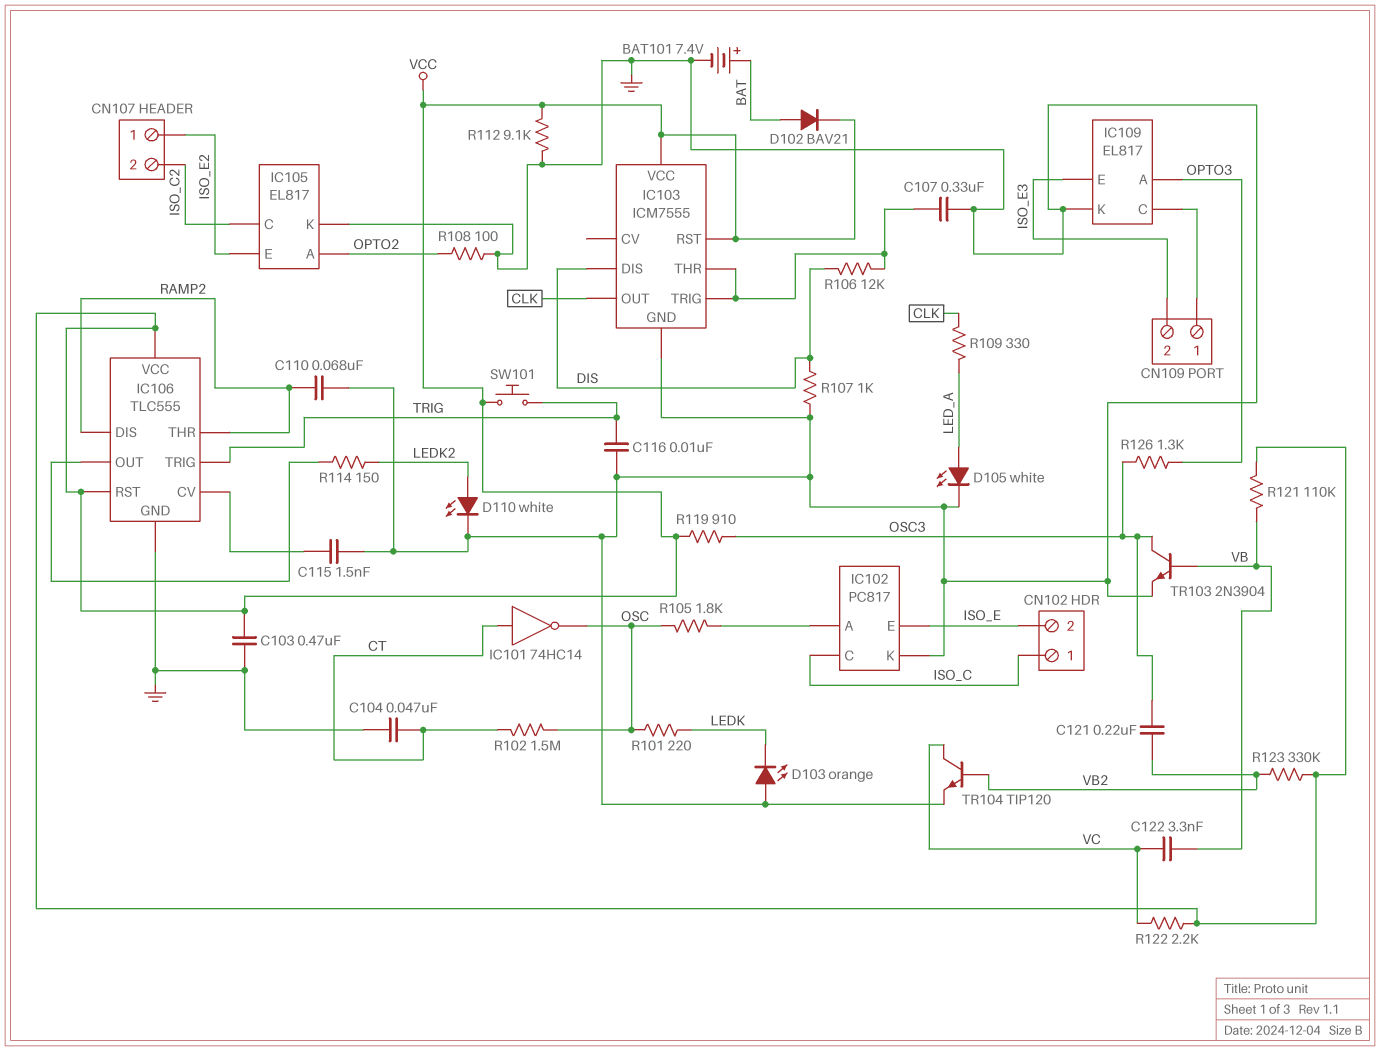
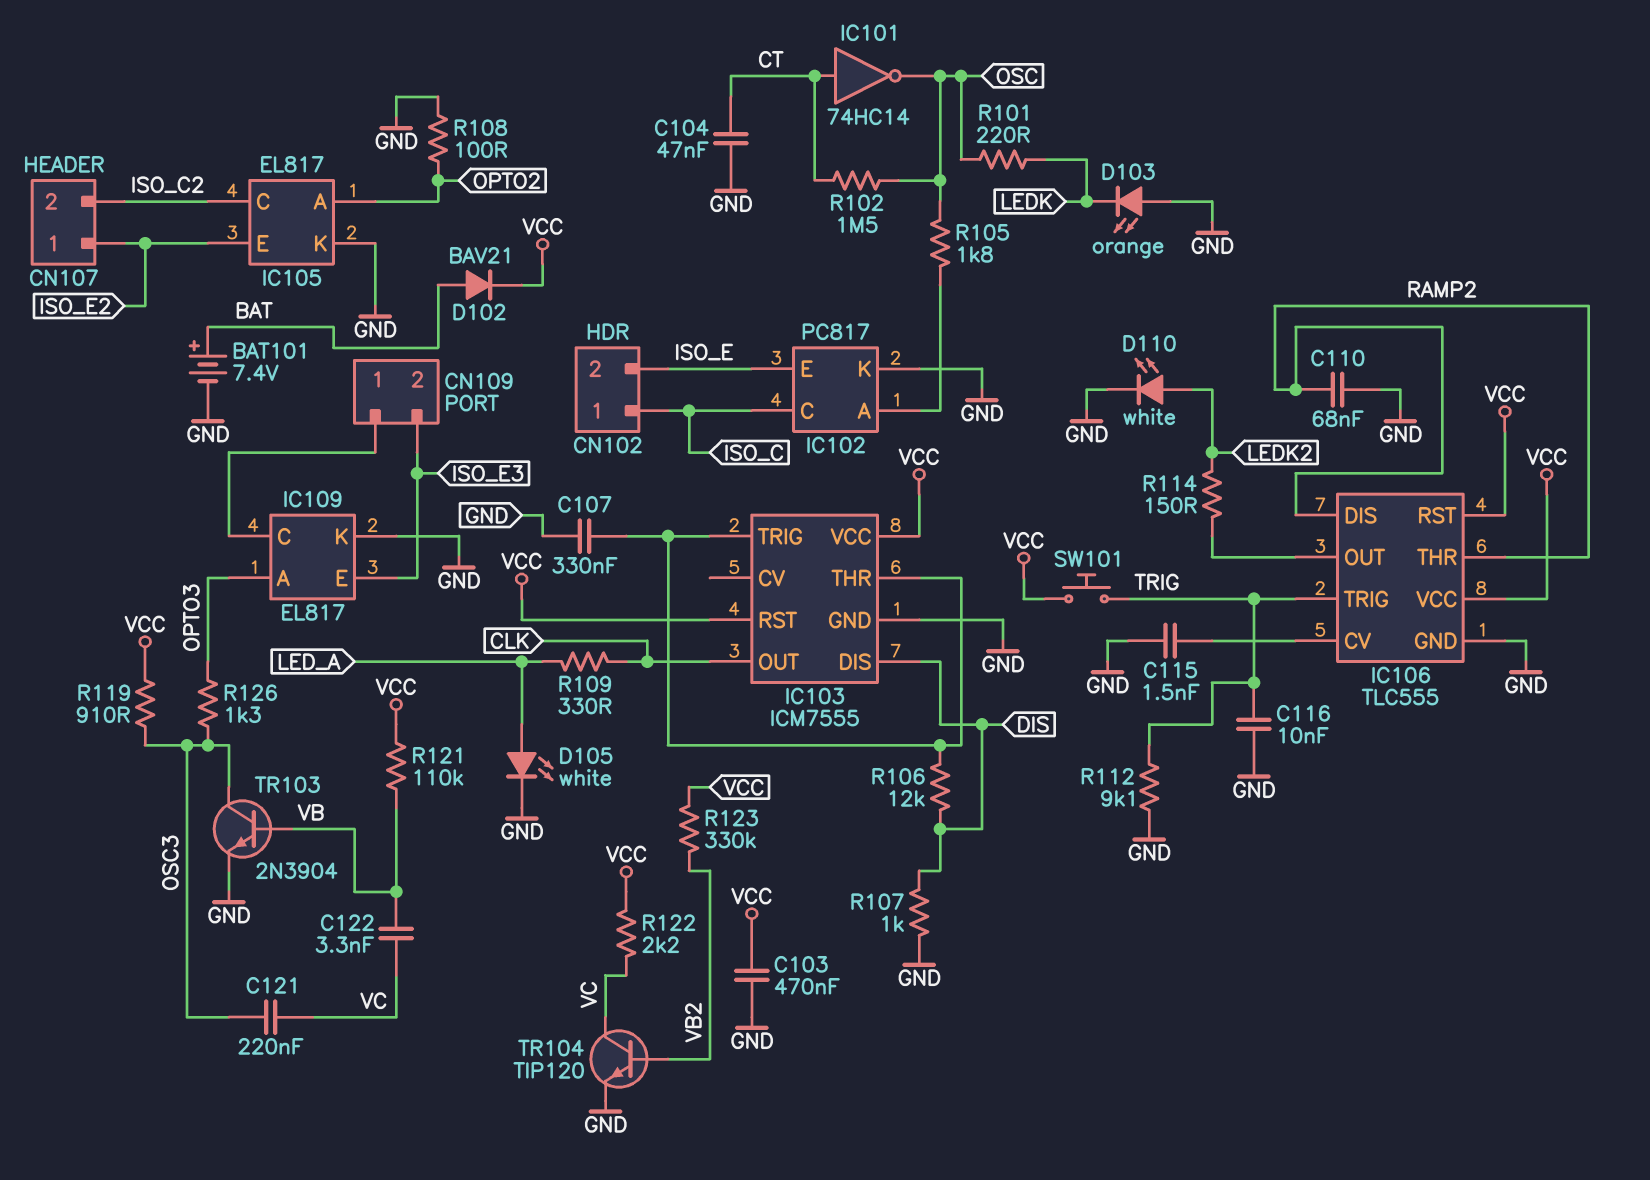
C121: 220nF (OSC3, VB2) -> 220nF (OSC3, VC)
R112: 9.1k (GND, VCC) -> 9.1k (GND, TRIG)

